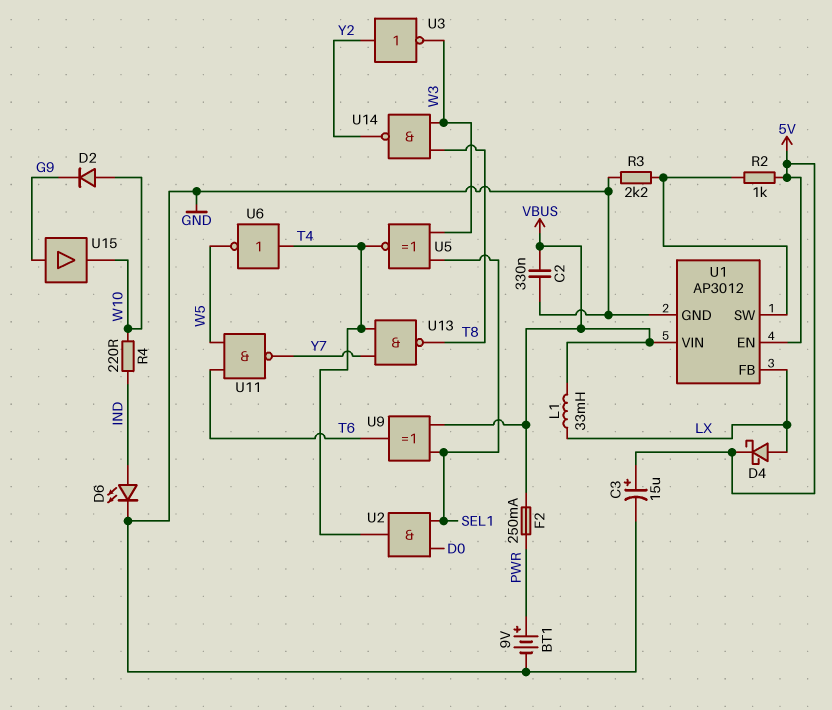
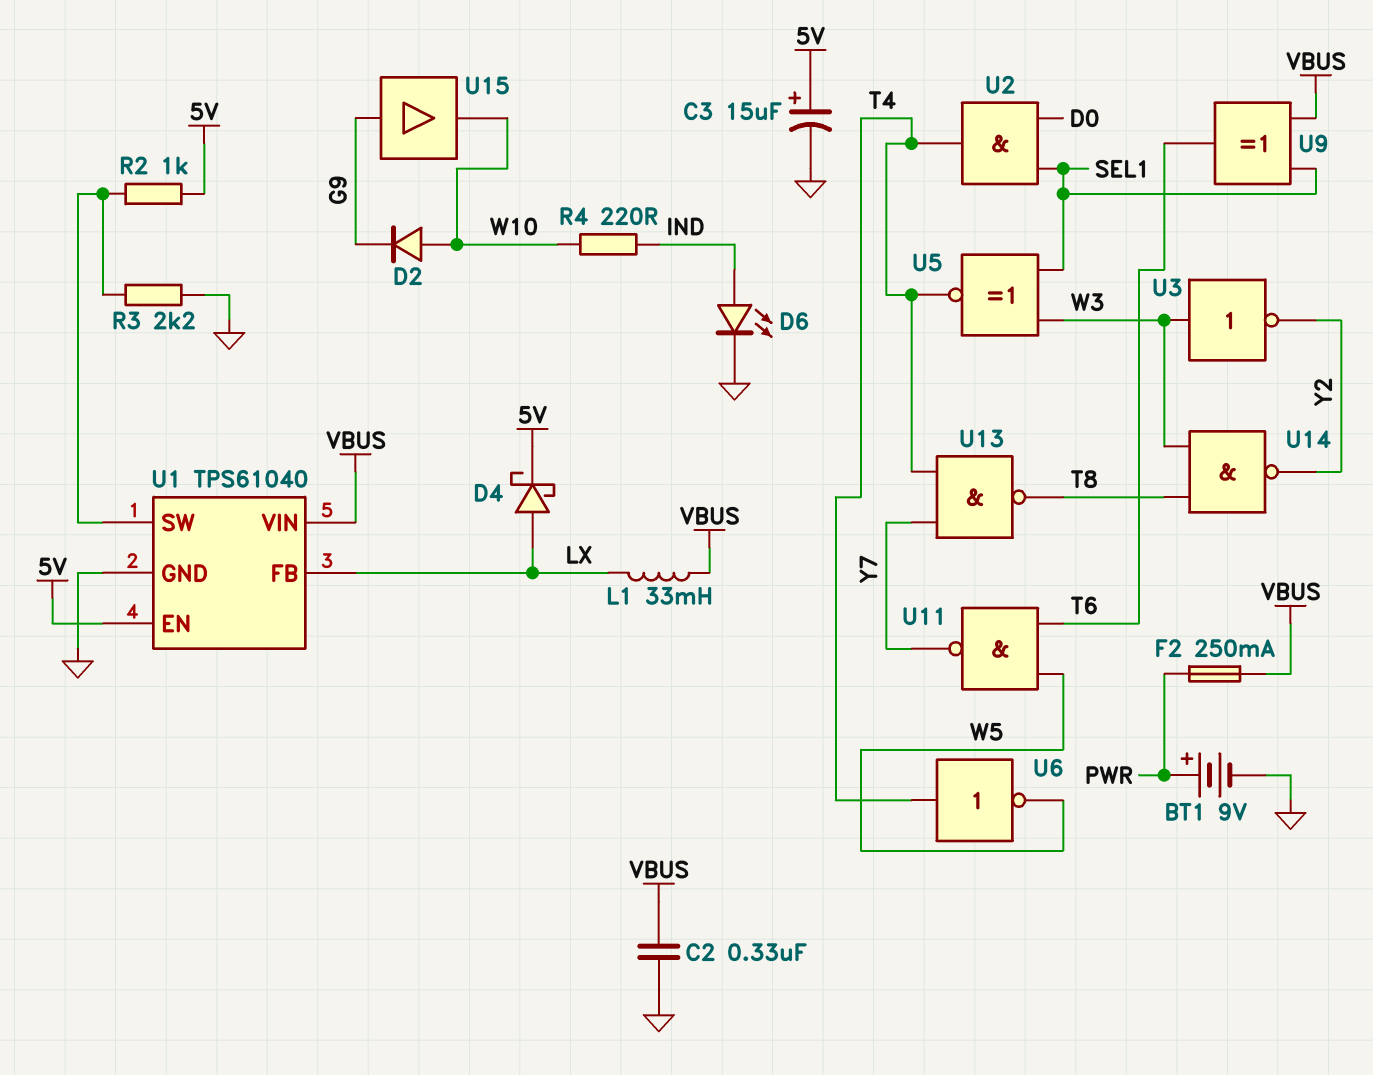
U1: AP3012 -> TPS61040
U3: NOT (in Y2, out W3) -> NOT (in W3, out Y2)

